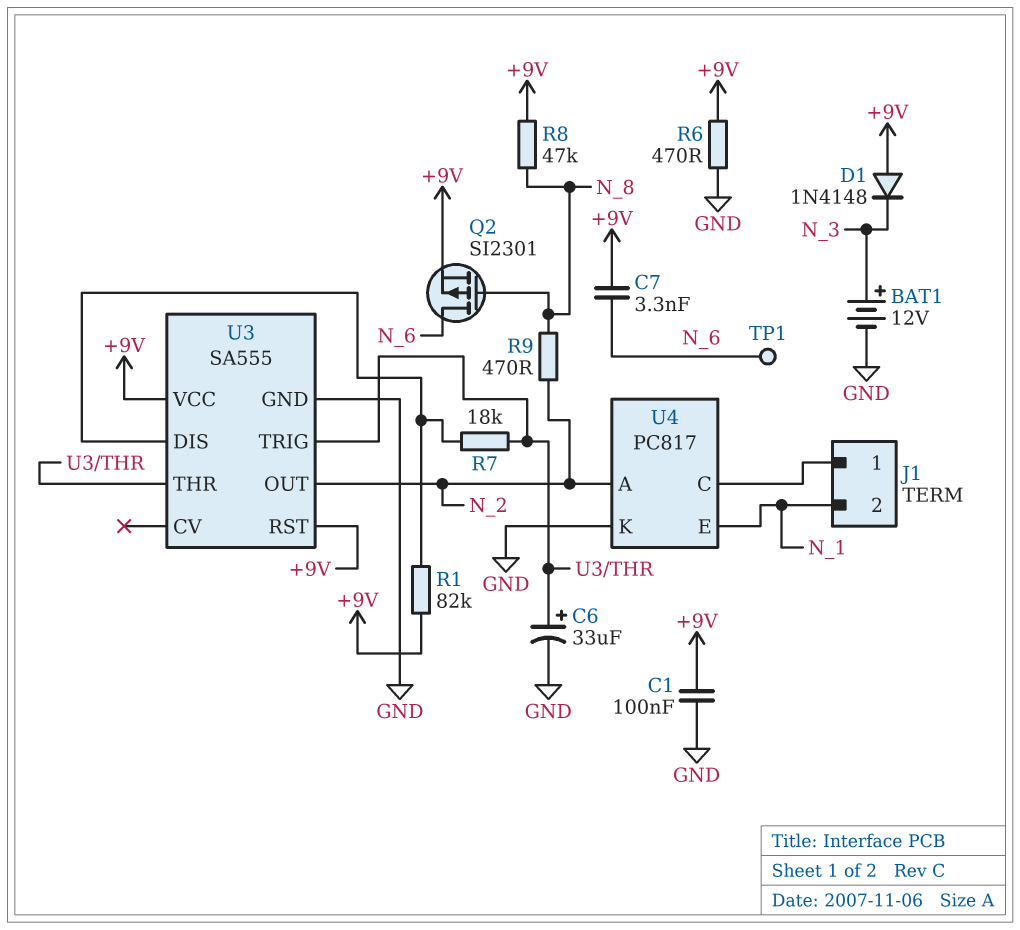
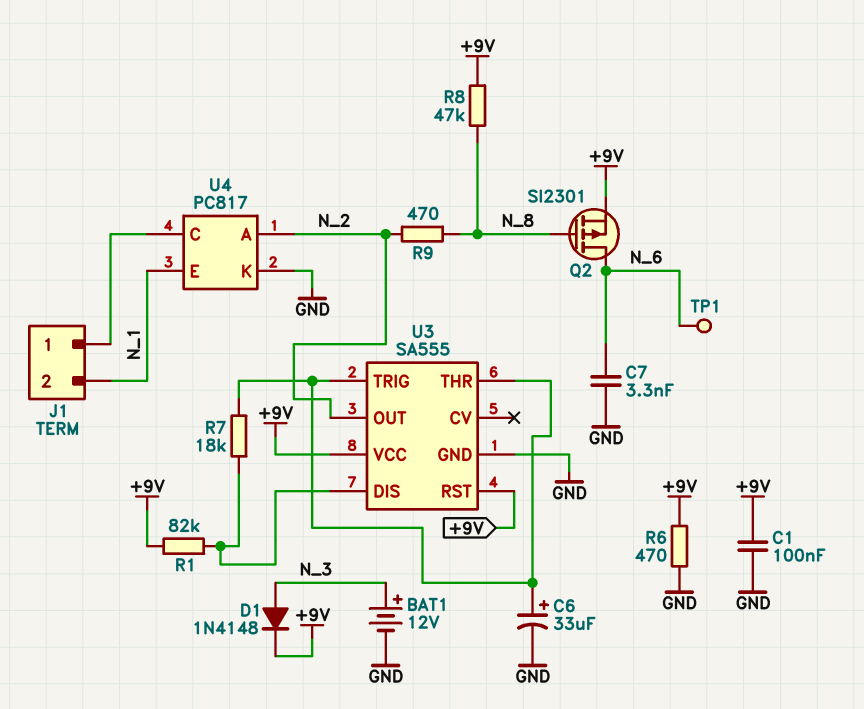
C7: 3.3nF (+9V, N_6) -> 3.3nF (GND, N_6)
D1: diode 1N4148 (A +9V, K N_3) -> diode 1N4148 (A N_3, K +9V)

